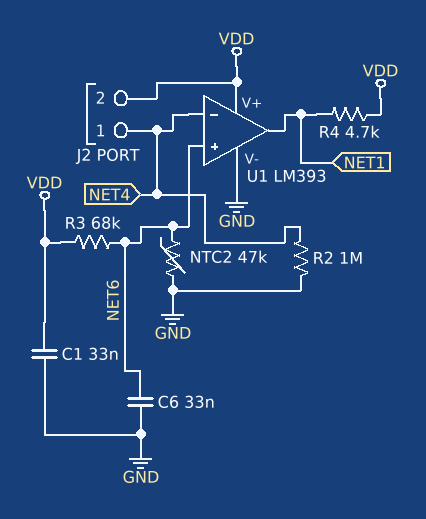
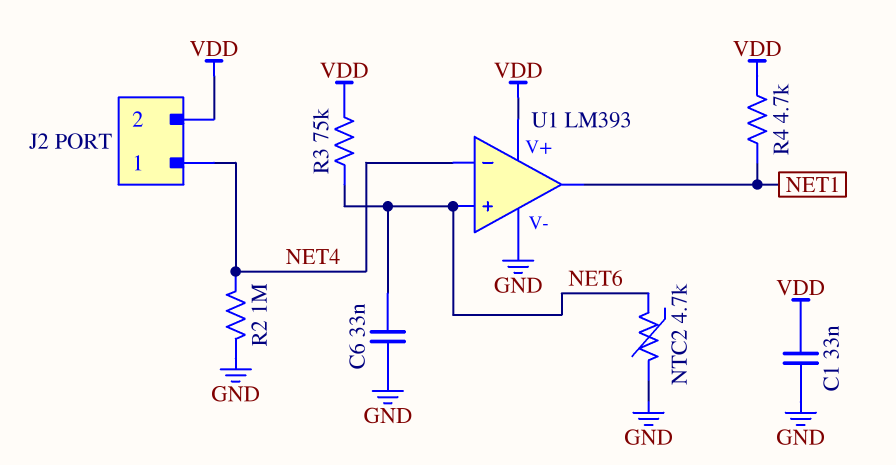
NTC2: 47k (GND, NET6) -> 4.7k (GND, NET6)
R3: 68k (NET6, VDD) -> 75k (NET6, VDD)

